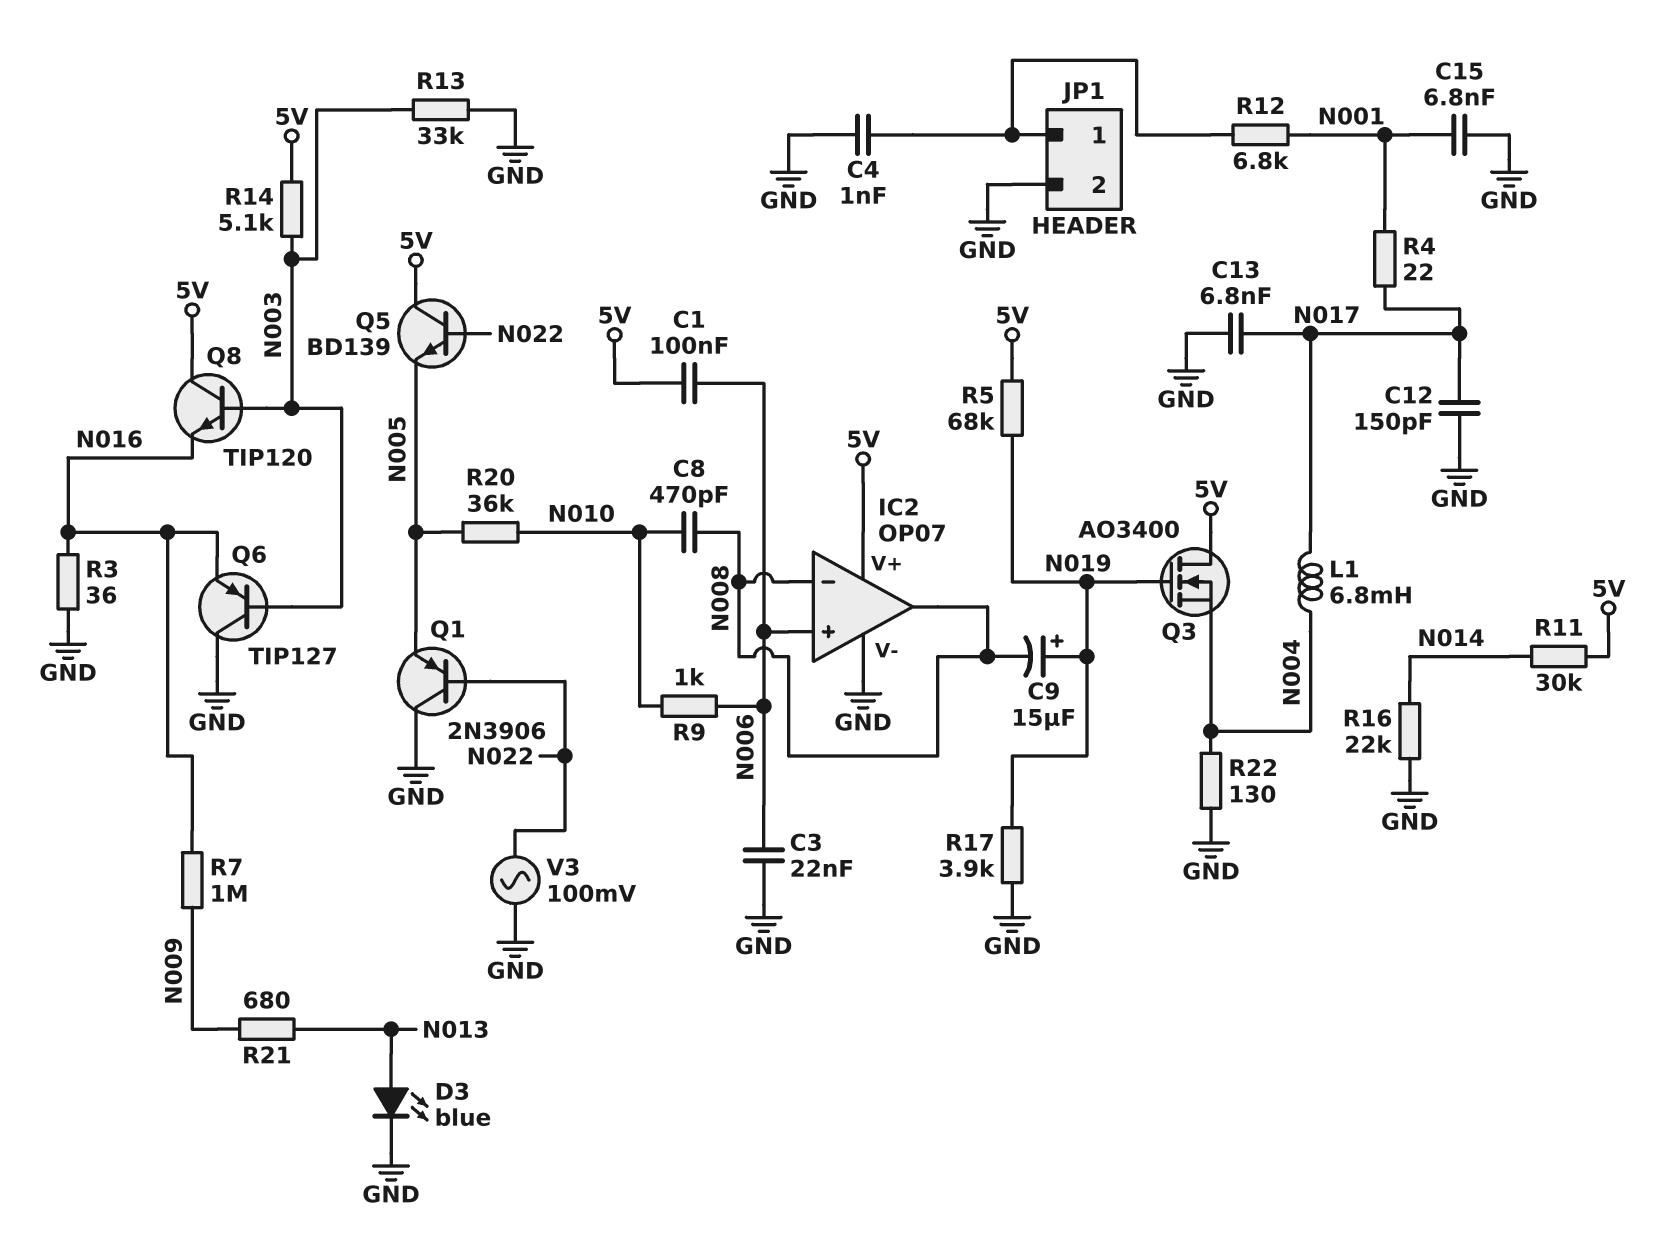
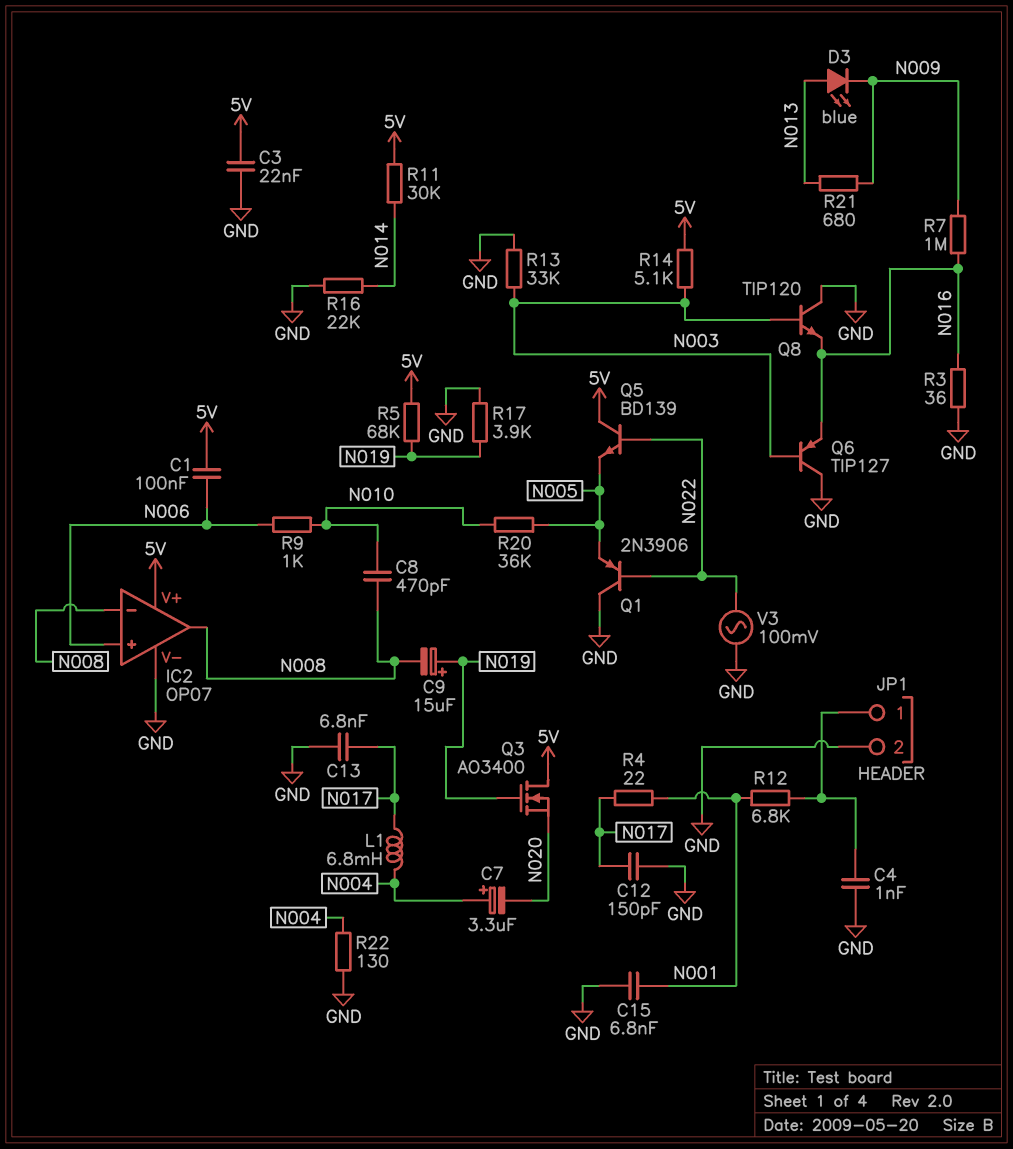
C3: 22nF (GND, N006) -> 22nF (5V, GND)
C7: none -> 3.3uF (plus N004, minus N020)
D3: LED blue (A N013, K GND) -> LED blue (A N013, K N009)
Q3: NMOS AO3400 (G N019, D 5V, S N004) -> NMOS AO3400 (G N019, D 5V, S N020)
Q8: NPN TIP120 (B N003, C 5V, E N016) -> NPN TIP120 (B N003, C GND, E N016)

